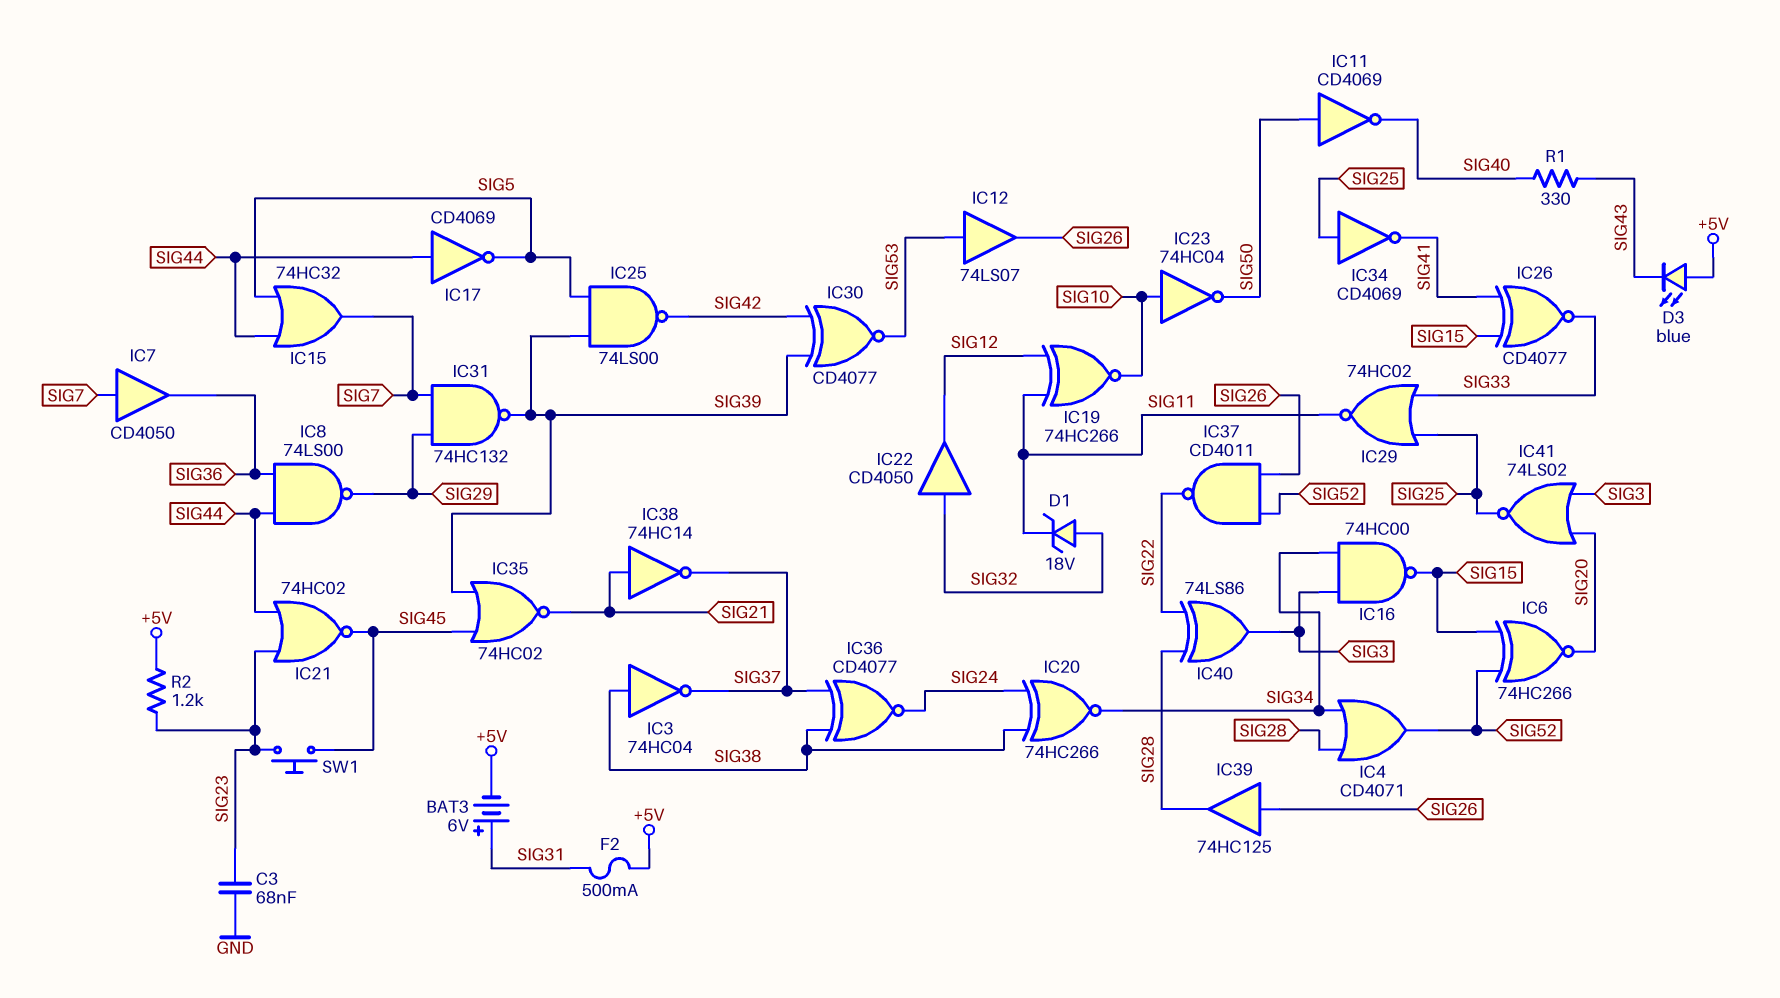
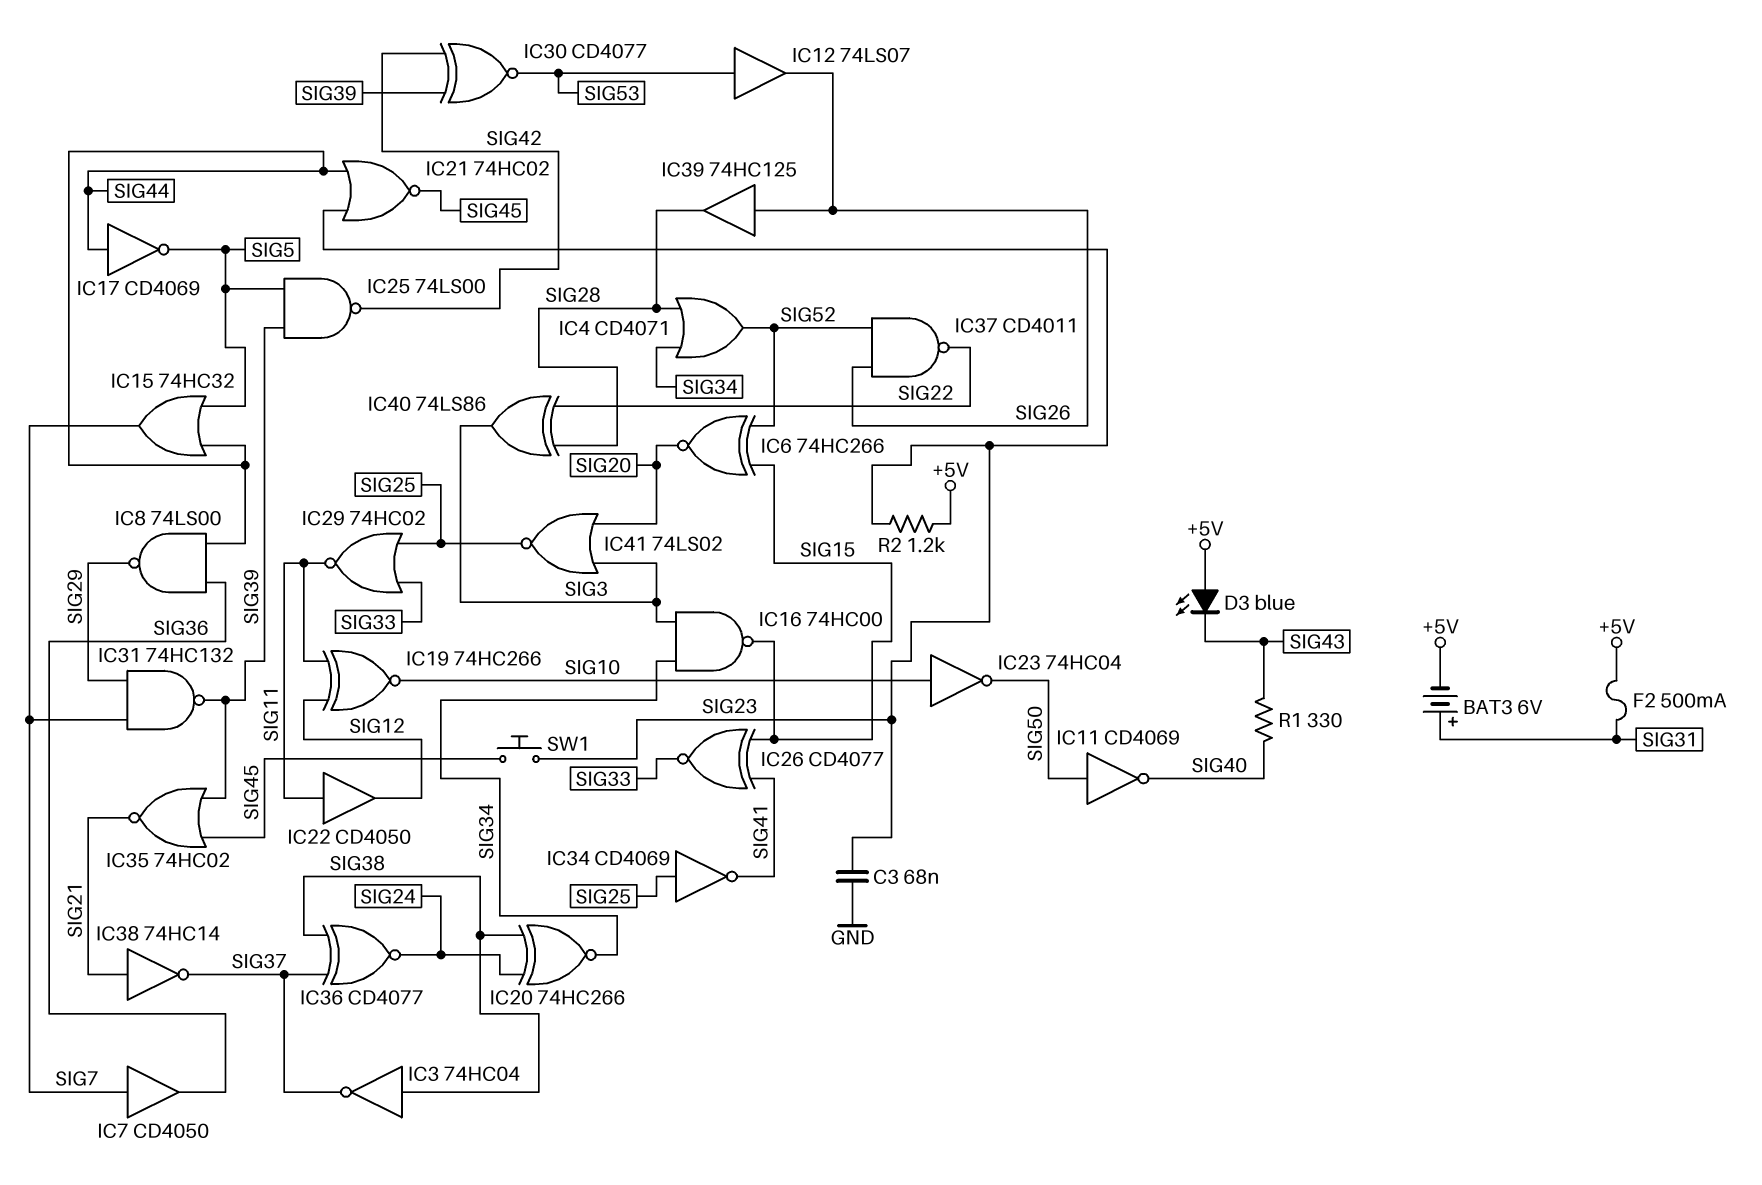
D1: zener 18V (A SIG32, K SIG11) -> none
IC22: buffer CD4050 (in SIG32, out SIG12) -> buffer CD4050 (in SIG11, out SIG12)

